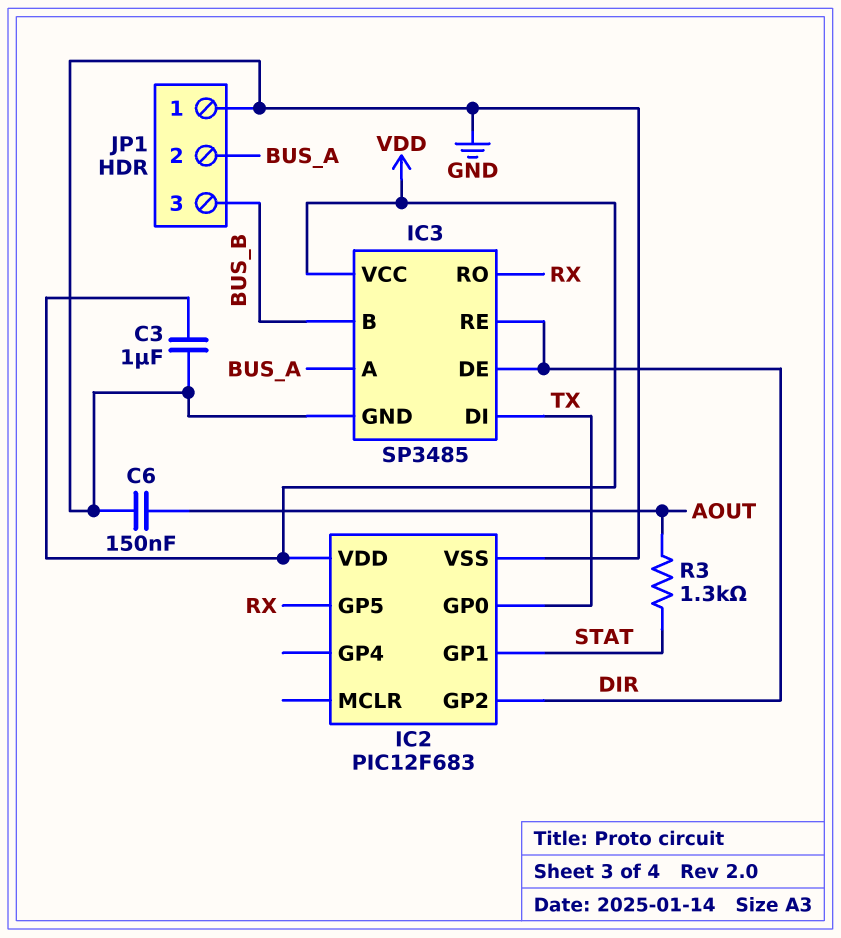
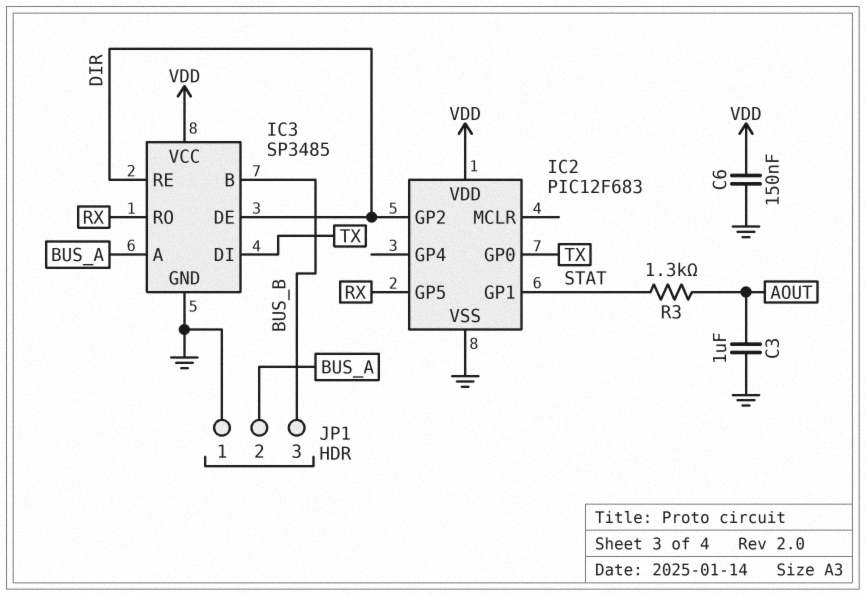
C3: 1uF (GND, VDD) -> 1uF (AOUT, GND)
C6: 150nF (AOUT, GND) -> 150nF (GND, VDD)

